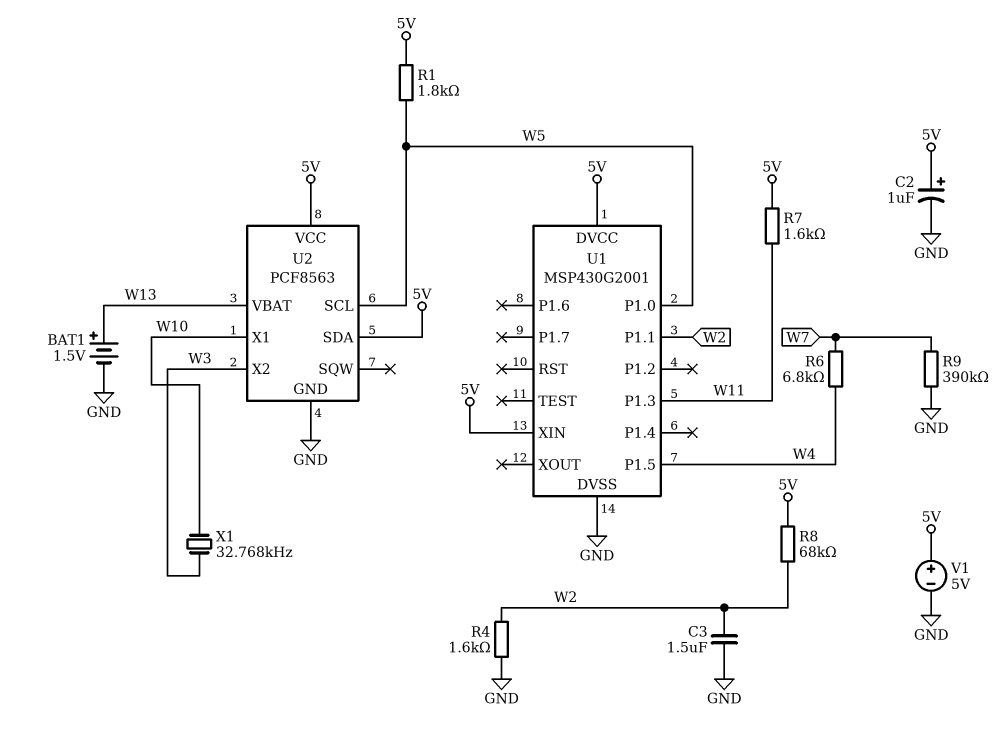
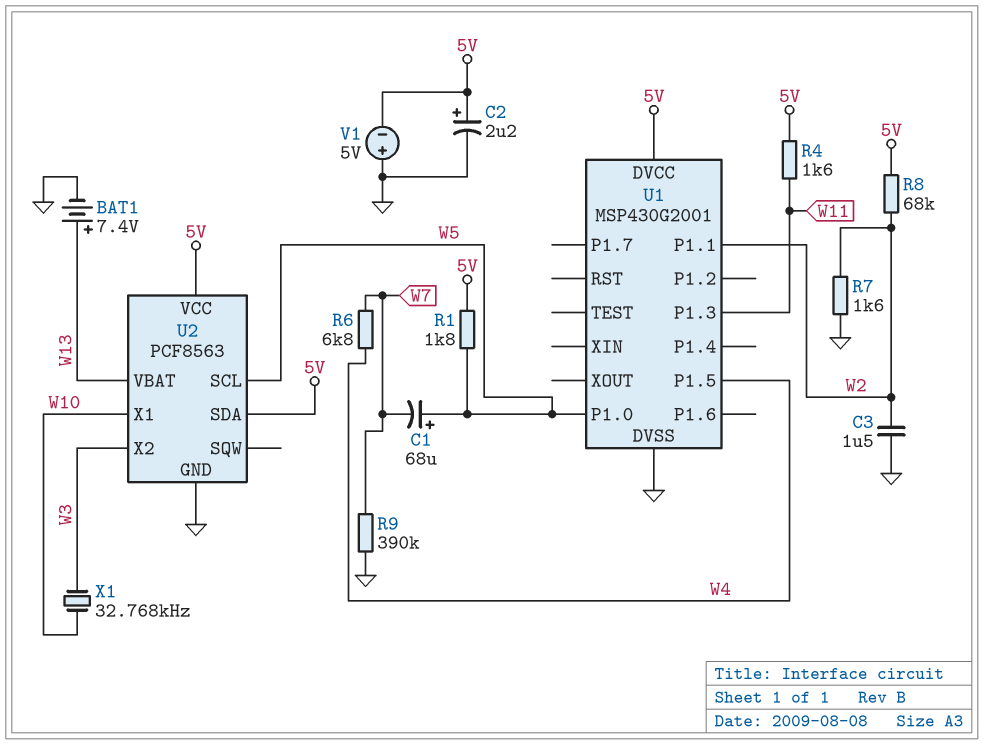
BAT1: 1.5V (plus W13, minus GND) -> 7.4V (plus W13, minus GND)
C1: none -> 68uF (plus W5, minus W7)
C2: 1uF (plus 5V, minus GND) -> 2.2uF (plus 5V, minus GND)
R4: 1.6k (GND, W2) -> 1.6k (5V, W11)
R7: 1.6k (5V, W11) -> 1.6k (GND, W2)
U1 pin XIN: 5V -> none
V1: 5V (plus 5V, minus GND) -> 5V (plus GND, minus 5V)

